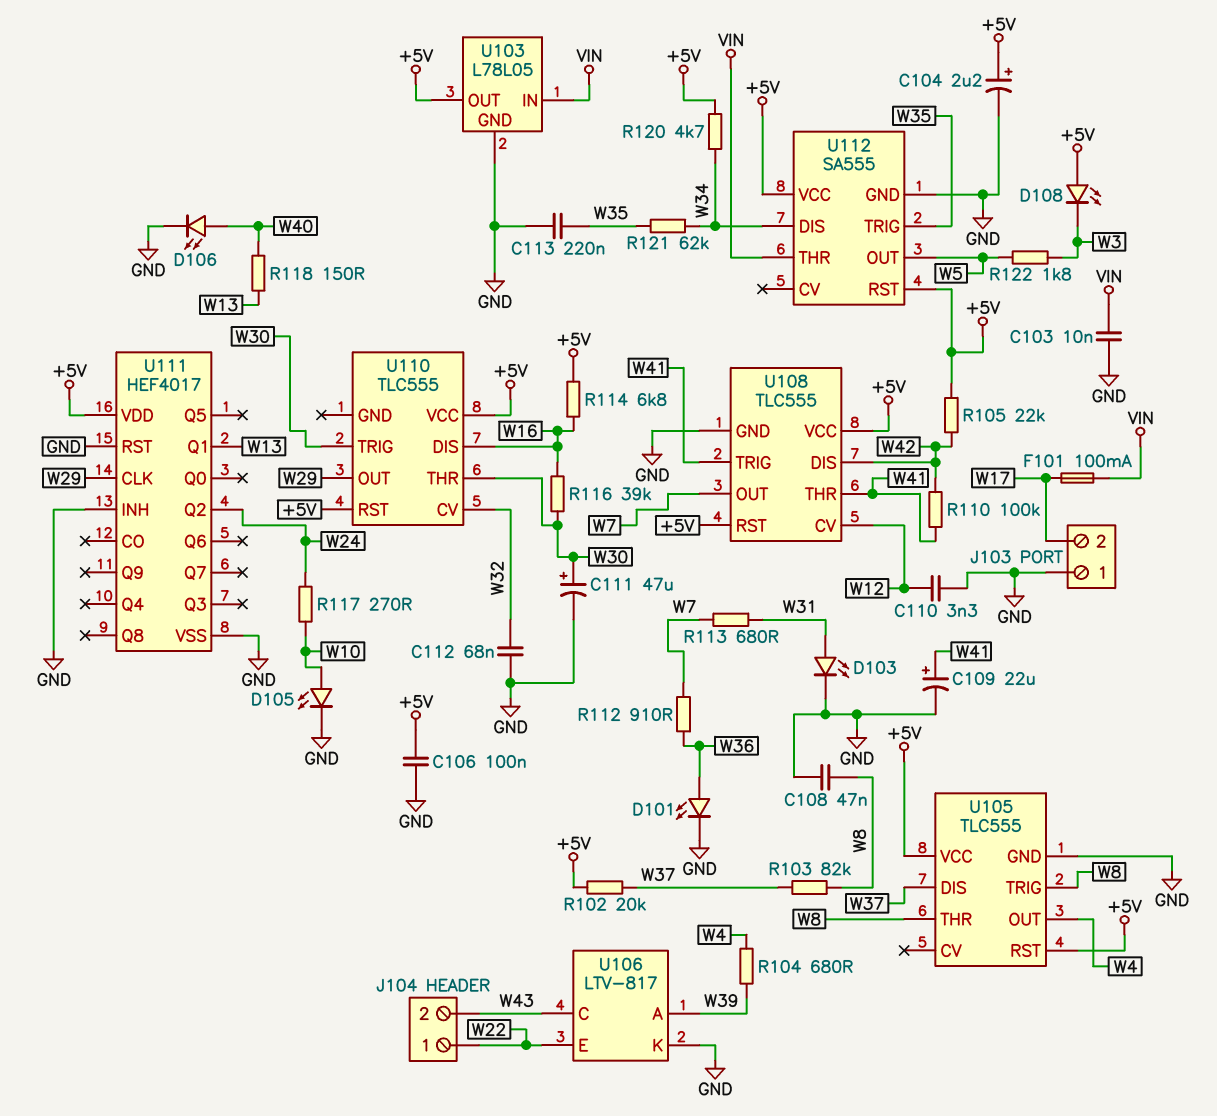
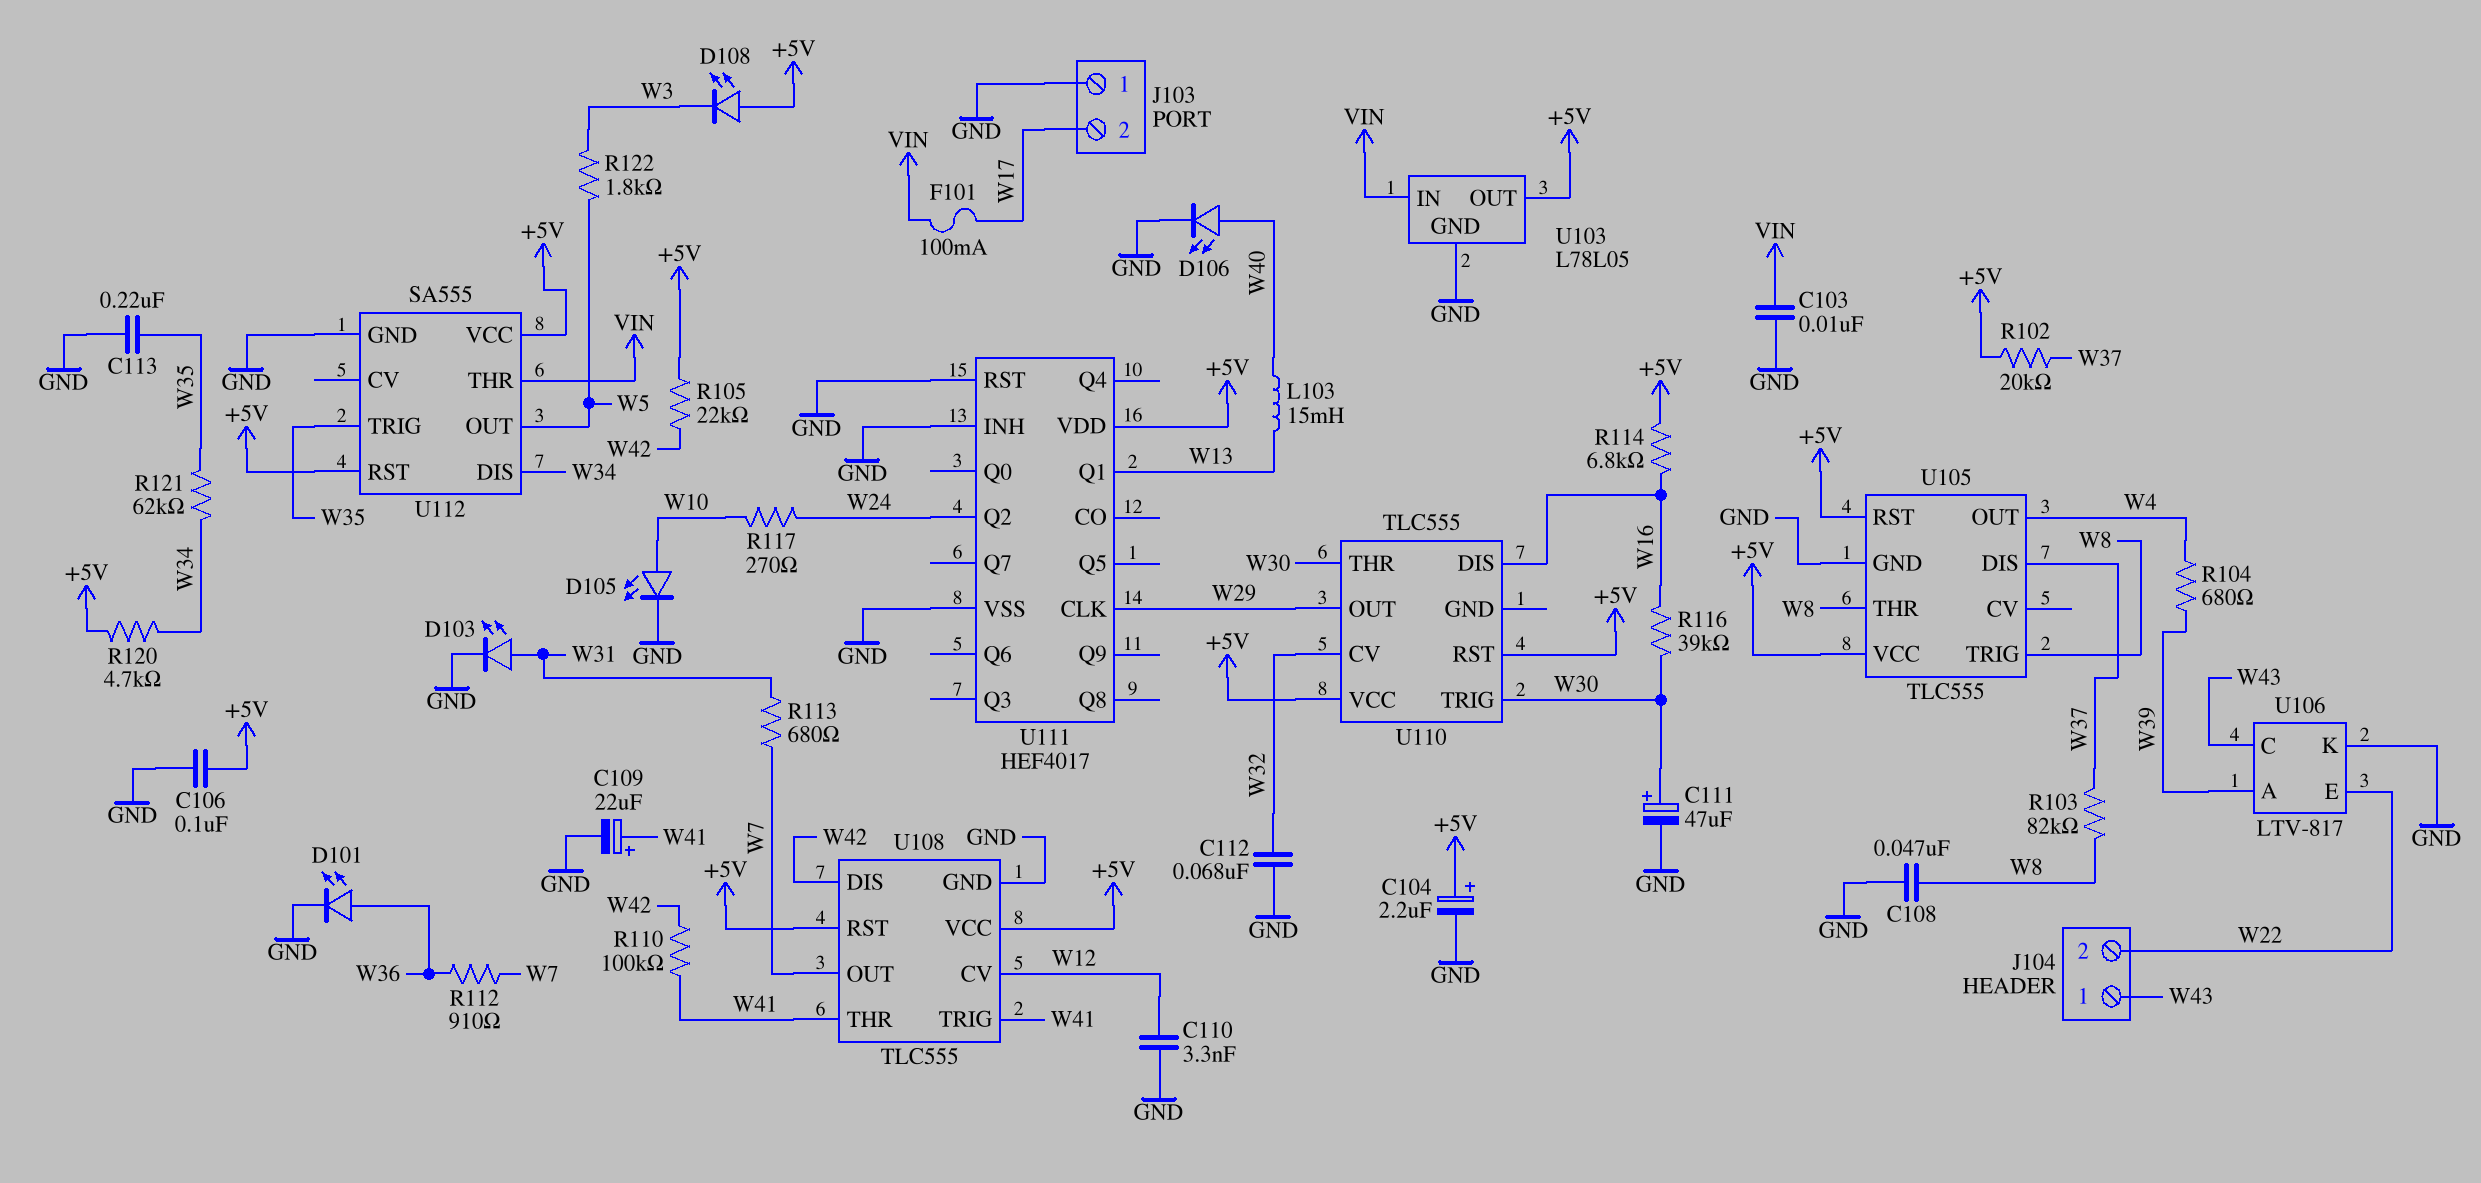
J104 pin 1: W22 -> W43
J104 pin 2: W43 -> W22
L103: none -> 15mH (W13, W40)
R118: 150 (W13, W40) -> none

